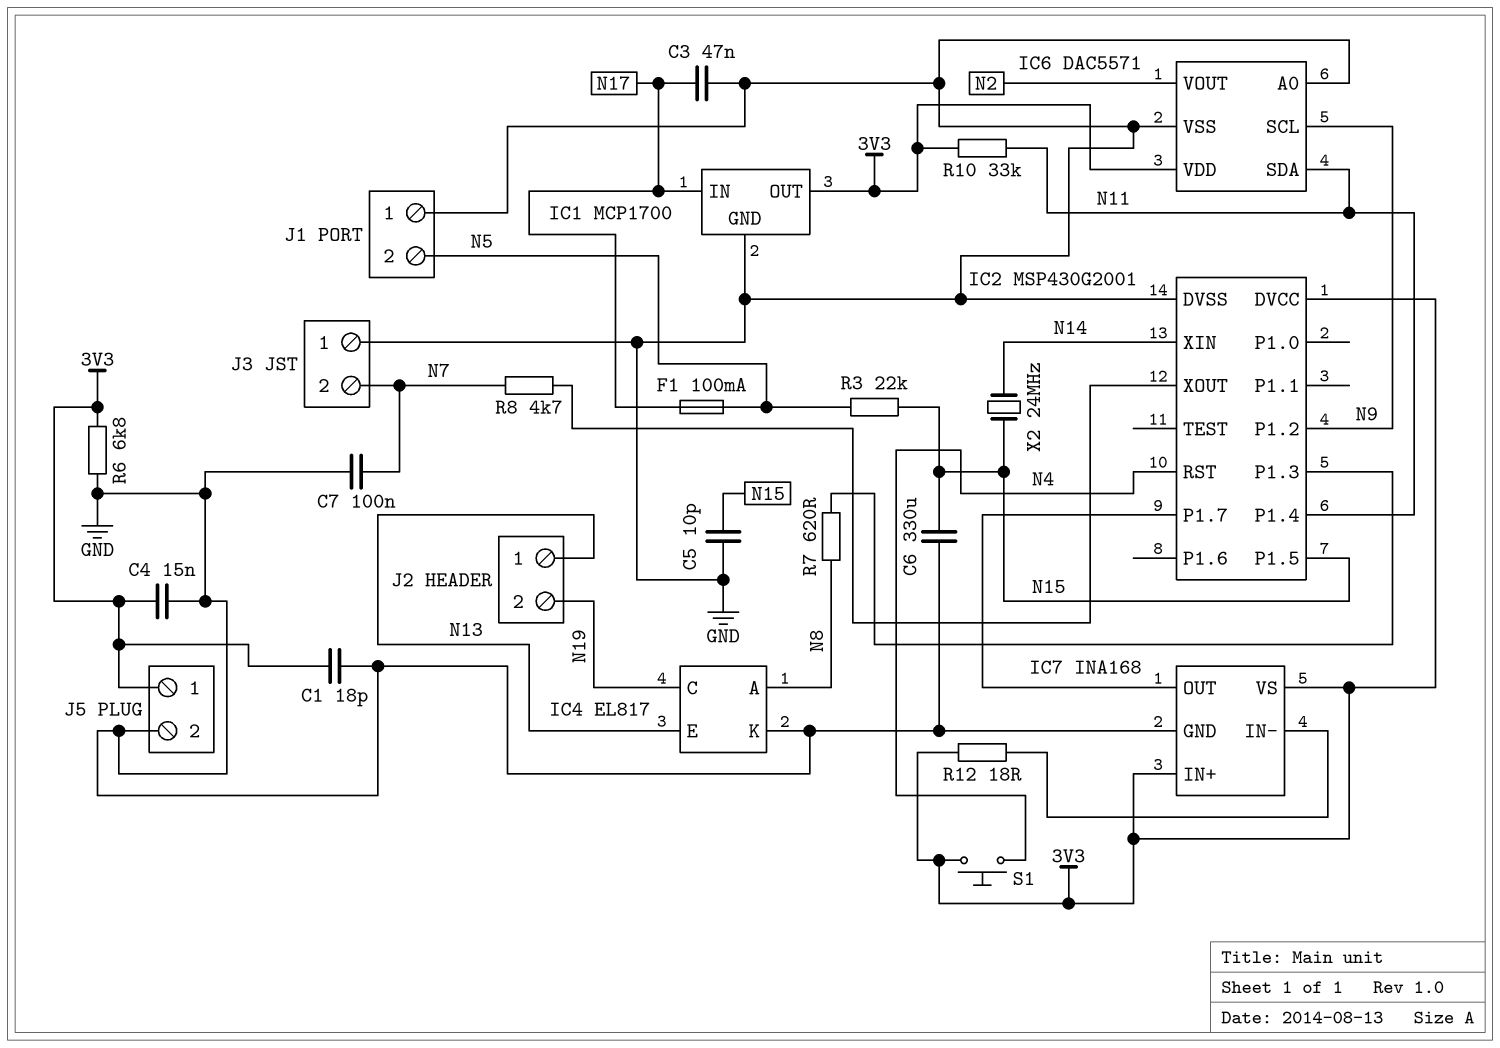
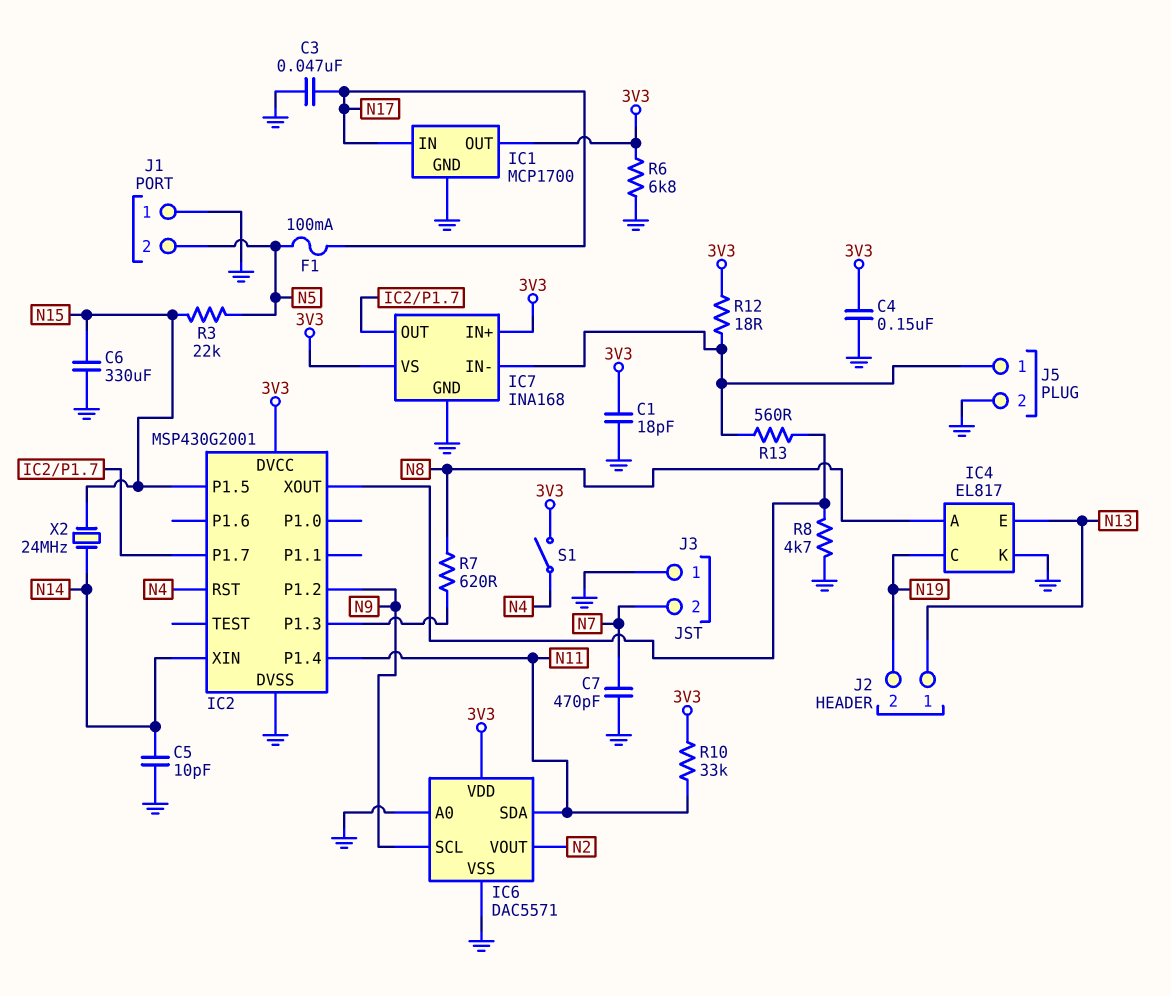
C4: 15nF (3V3, GND) -> 150nF (3V3, GND)
C5: 10pF (GND, N15) -> 10pF (GND, N14)
C7: 100nF (GND, N7) -> 470pF (GND, N7)
J5 pin 1: 3V3 -> IC7/IN-
R8: 4.7k (IC2/XOUT, N7) -> 4.7k (GND, IC2/XOUT)
R13: none -> 560 (IC2/XOUT, IC7/IN-)
S1: button (3V3, N4) -> switch (3V3, N4)

